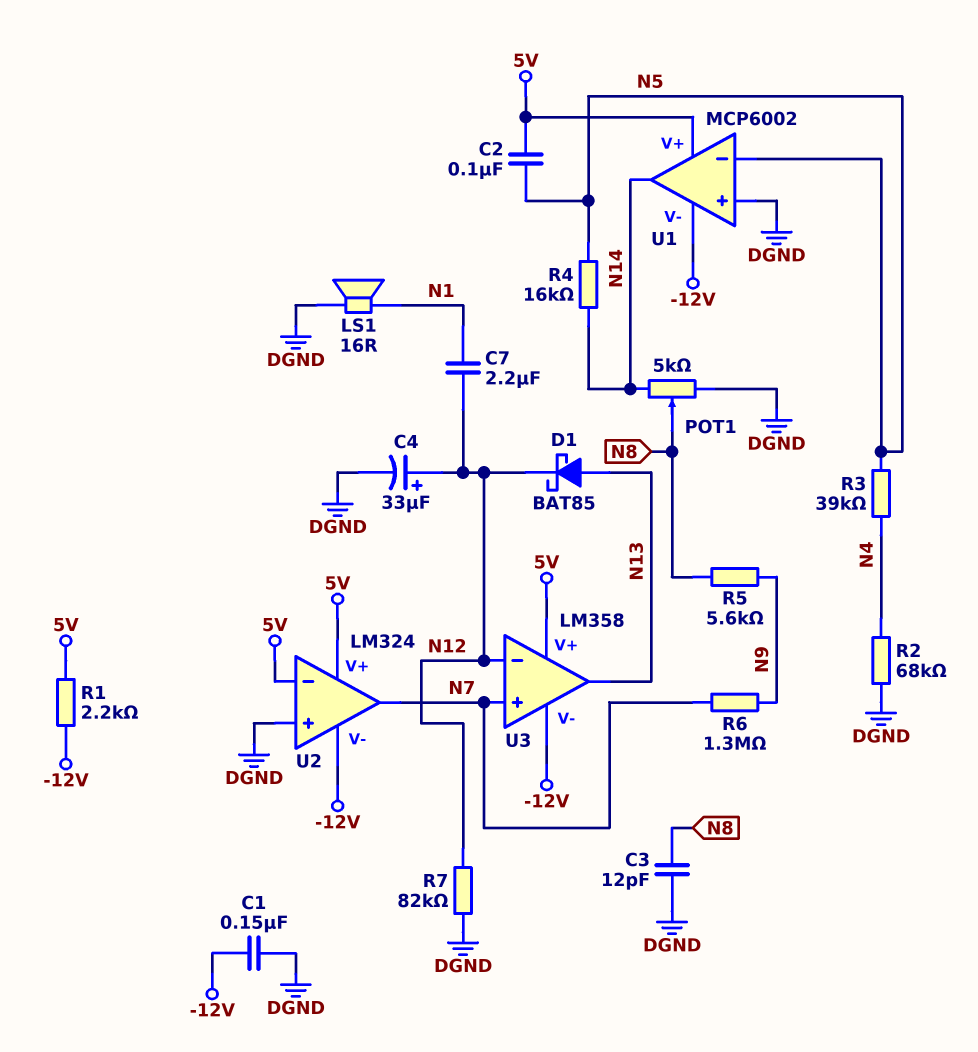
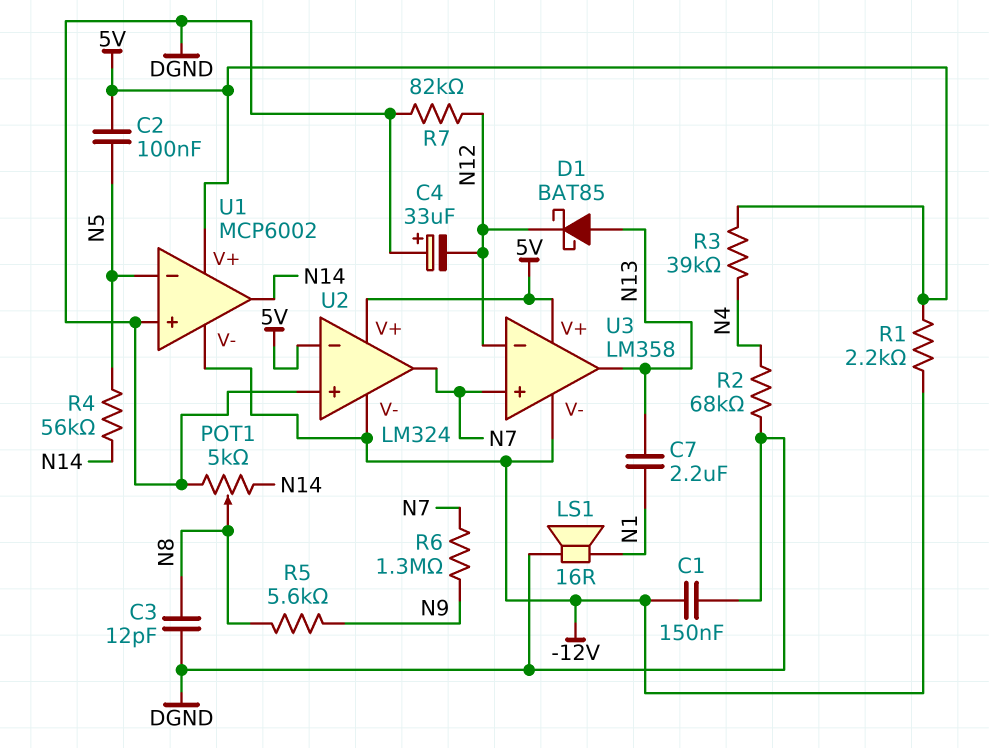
C4: 33uF (plus N12, minus DGND) -> 33uF (plus DGND, minus N12)
C7: 2.2uF (N1, N12) -> 2.2uF (N1, N13)
R3: 39k (N4, N5) -> 39k (5V, N4)
R4: 16k (N5, N14) -> 56k (N5, N14)

